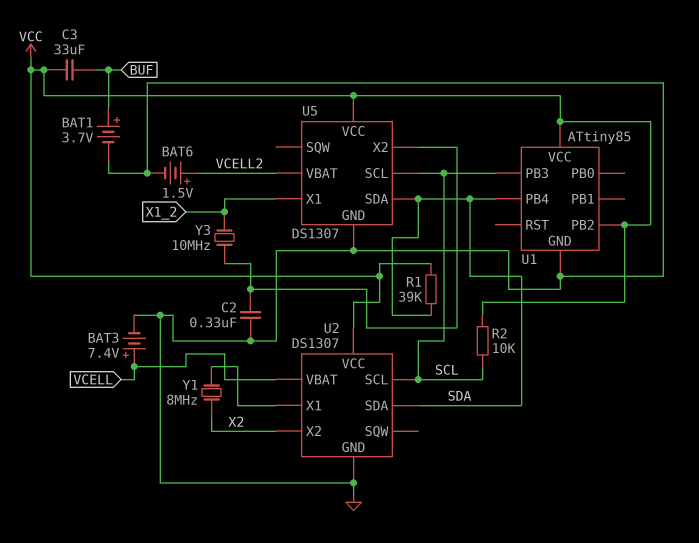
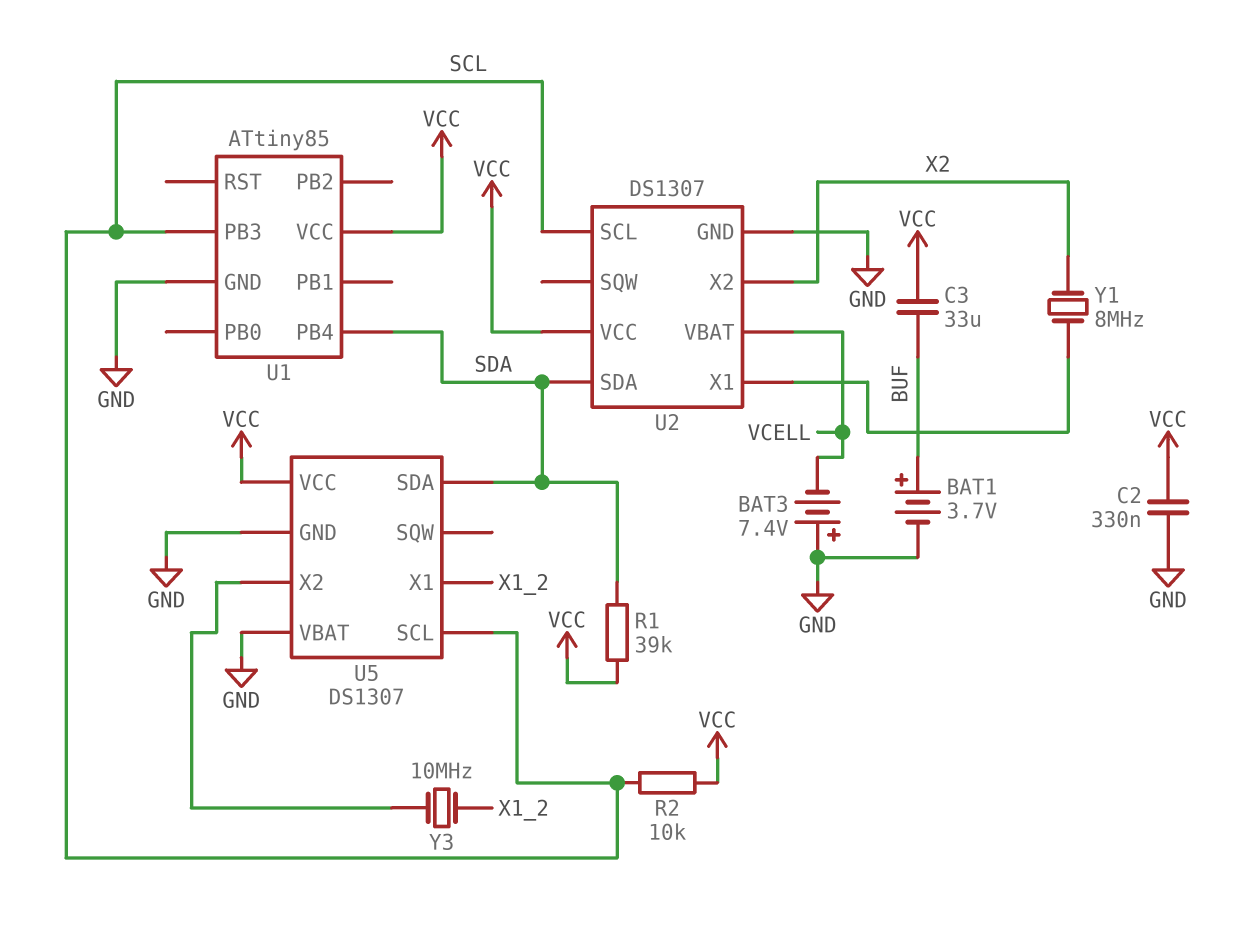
BAT3: 7.4V (plus VCELL, minus GND) -> 7.4V (plus GND, minus VCELL)
BAT6: 1.5V (plus VCELL2, minus GND) -> none
C2: 330nF (GND, U5/X2) -> 330nF (GND, VCC)
U1 pin PB2: VCC -> none
U5 pin VBAT: VCELL2 -> GND

